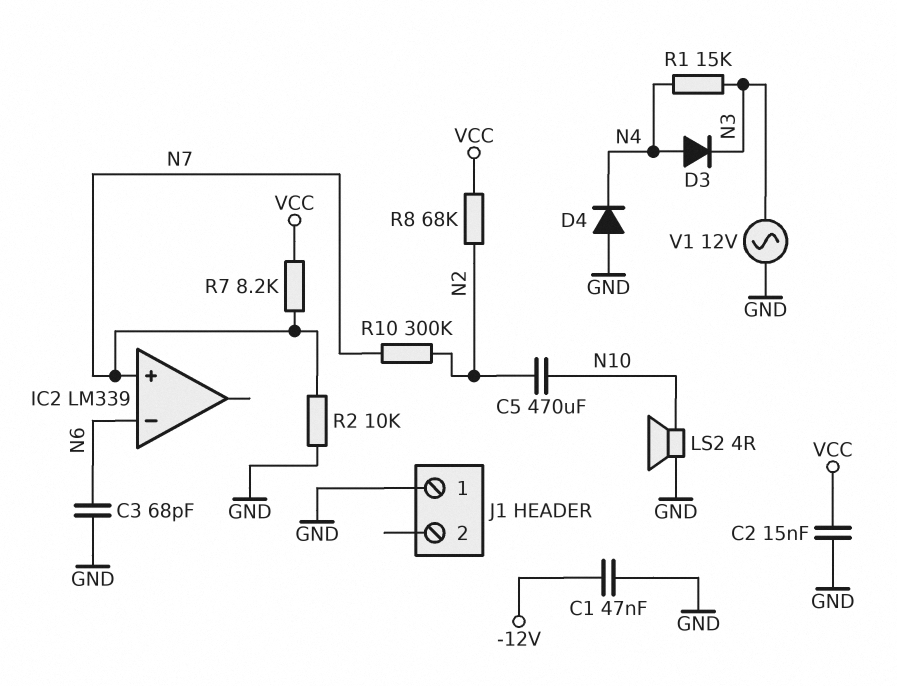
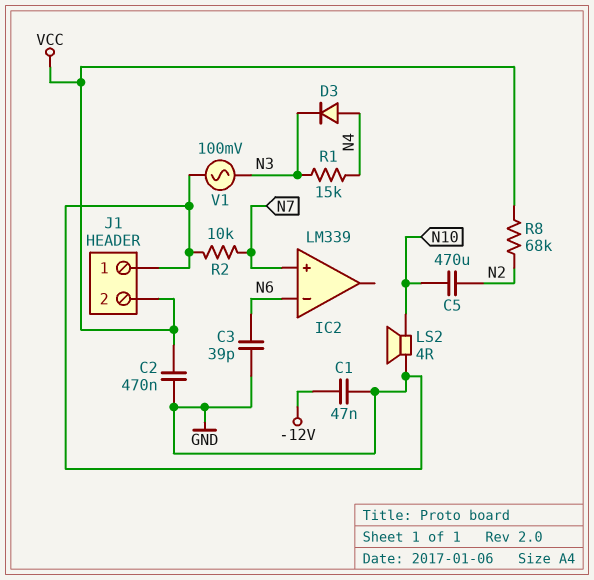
C2: 15nF (GND, VCC) -> 470nF (GND, VCC)
C3: 68pF (GND, N6) -> 39pF (GND, N6)
D4: diode (A GND, K N4) -> none
J1 pin 2: none -> VCC
R7: 8.2k (N7, VCC) -> none
R10: 300k (N2, N7) -> none
V1: AC 12V (GND, N3) -> AC 100mV (GND, N3)

